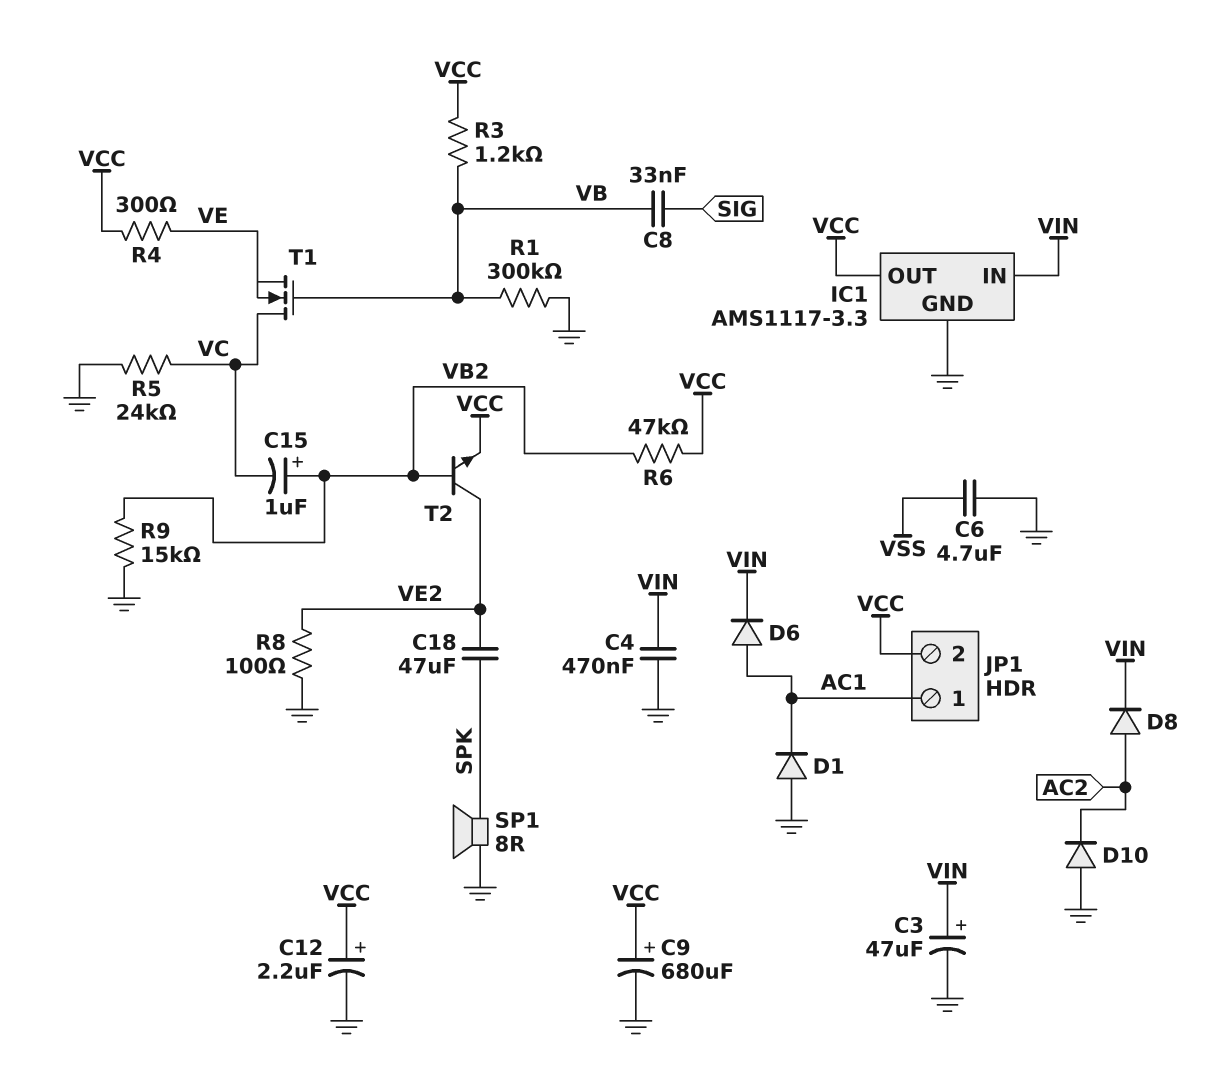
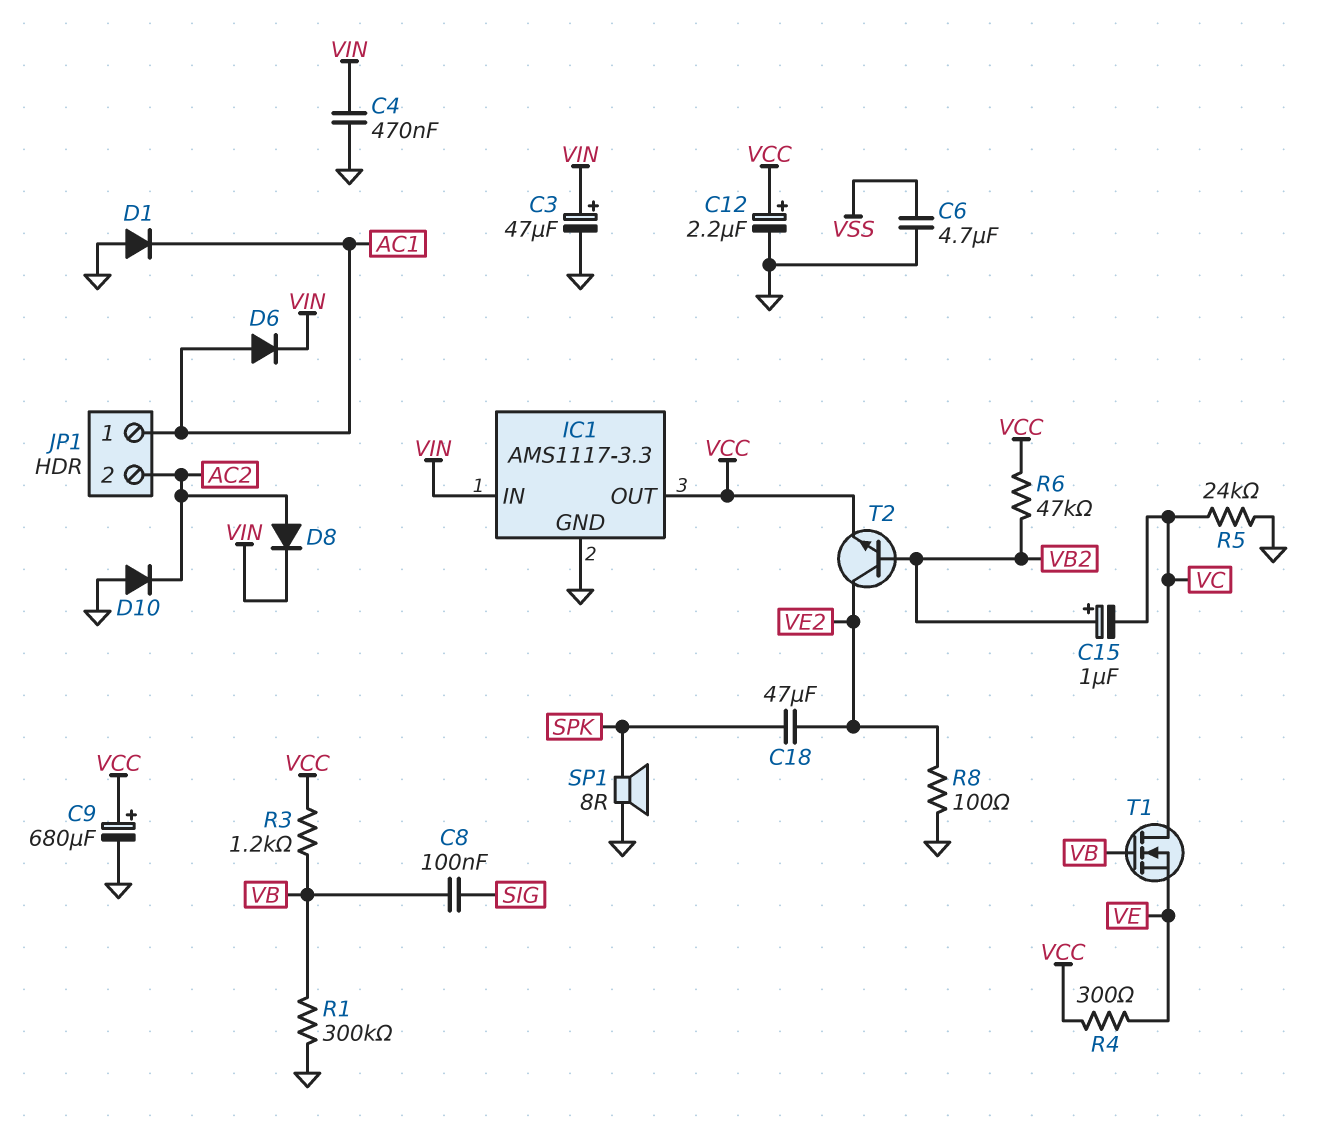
C8: 33nF (SIG, VB) -> 100nF (SIG, VB)
JP1 pin 2: VCC -> AC2
R9: 15k (GND, VB2) -> none

